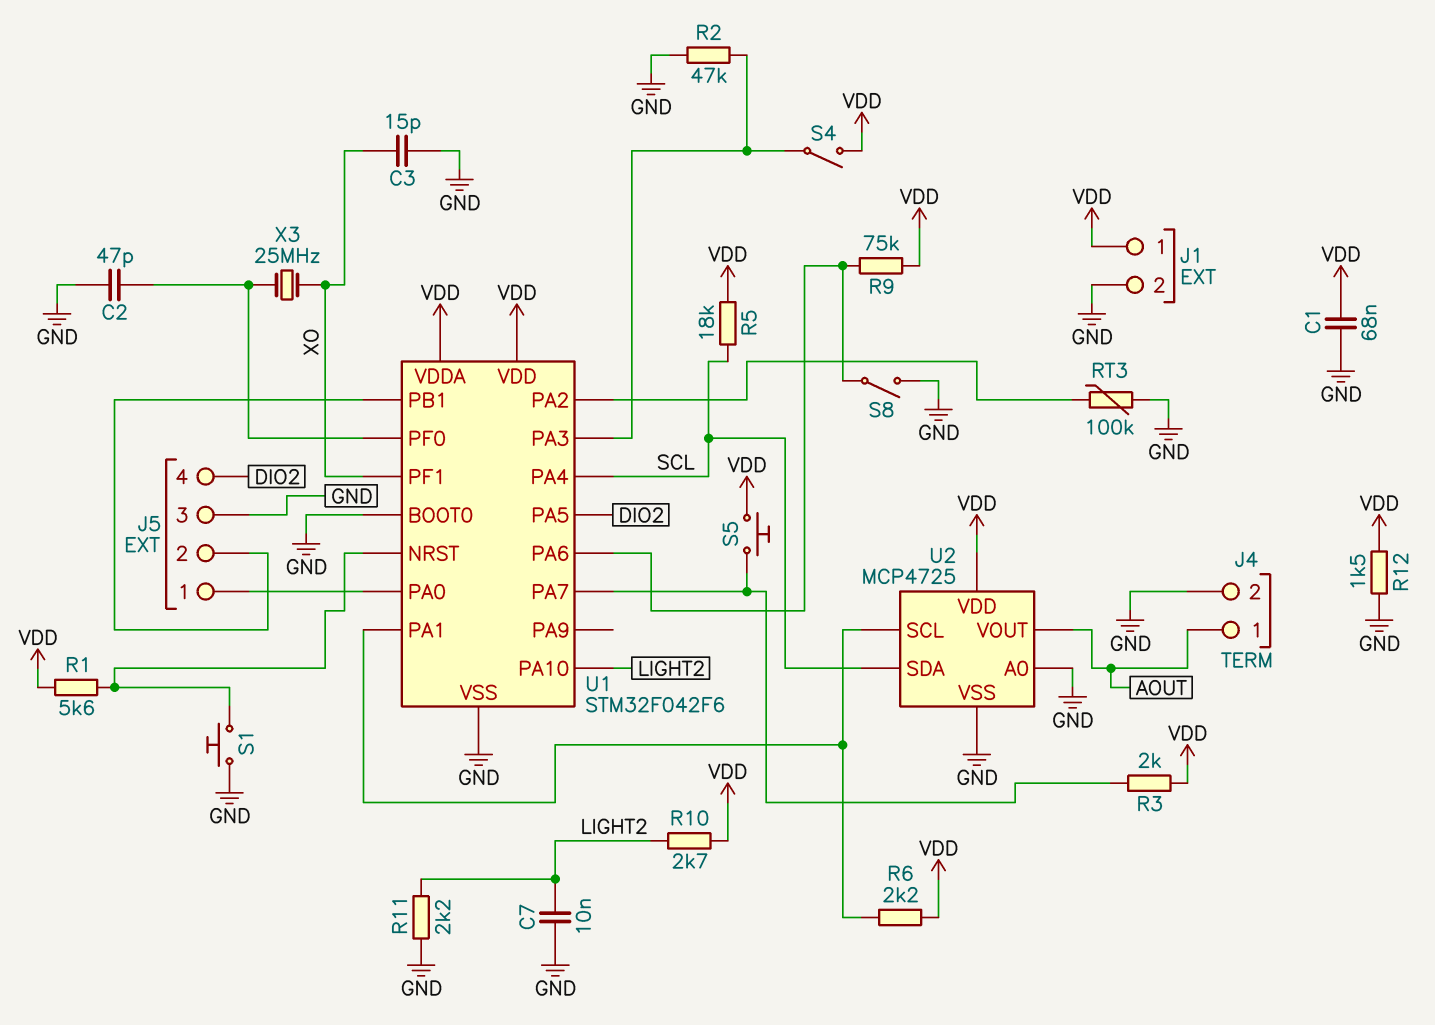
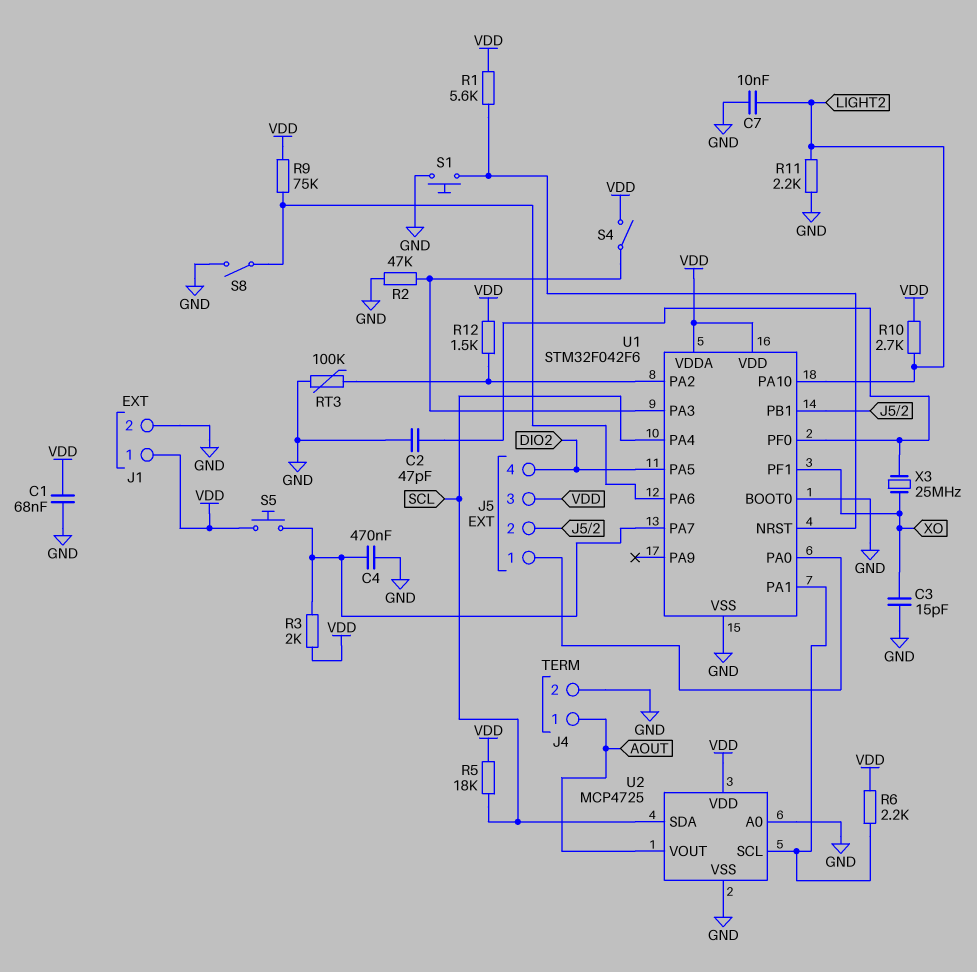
C4: none -> 470nF (GND, U1/PA7)
J5 pin 3: GND -> VDD
R12: 1.5k (GND, VDD) -> 1.5k (U1/PA2, VDD)

